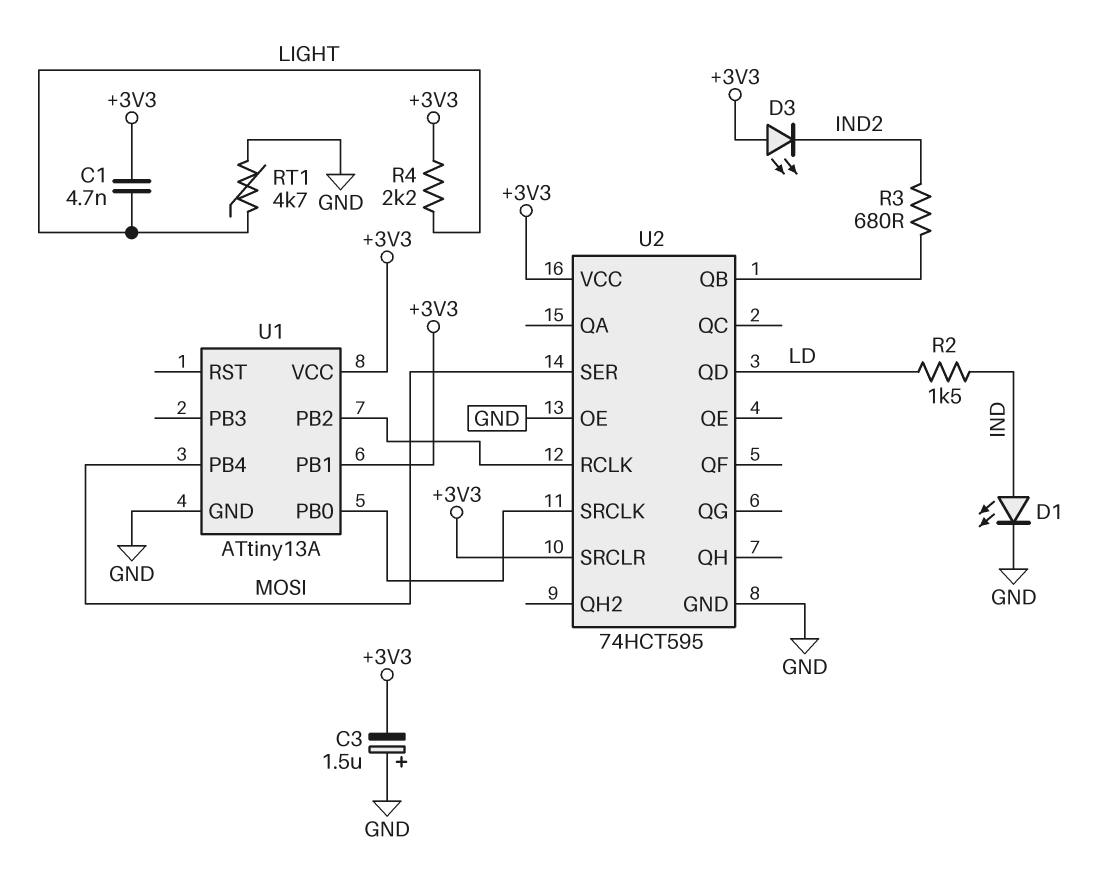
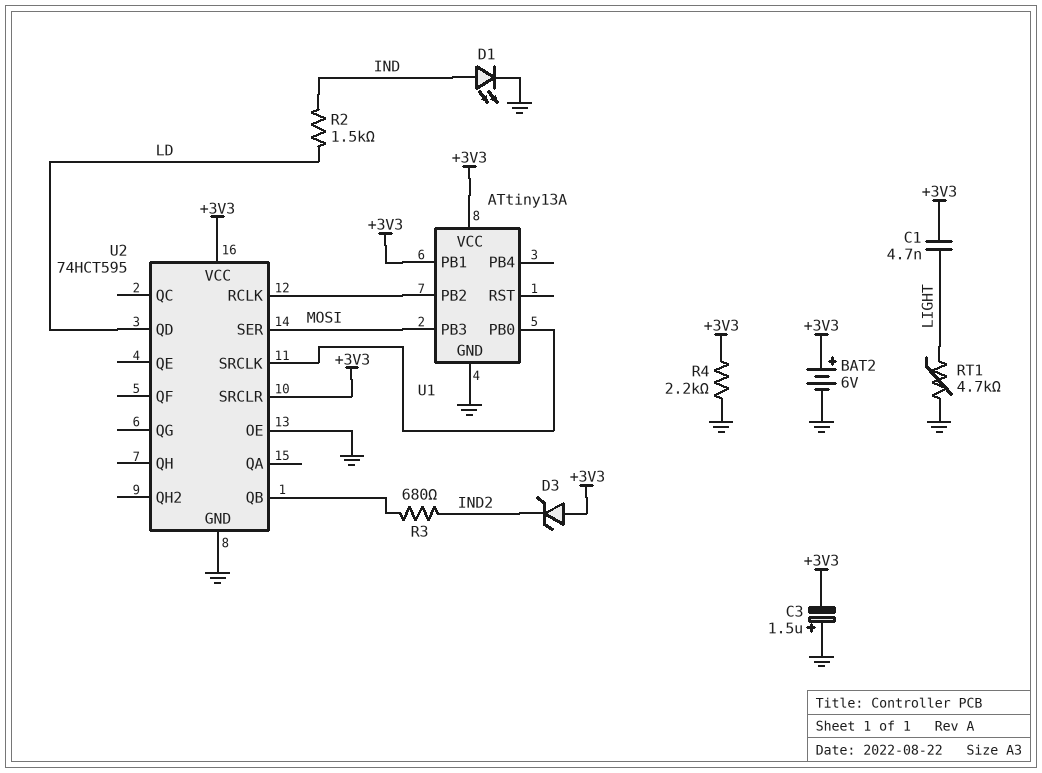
BAT2: none -> 6V (plus +3V3, minus GND)
D3: LED (A +3V3, K IND2) -> zener (A +3V3, K IND2)
R4: 2.2k (+3V3, LIGHT) -> 2.2k (+3V3, GND)
U1 pin PB3: none -> MOSI
U1 pin PB4: MOSI -> none

